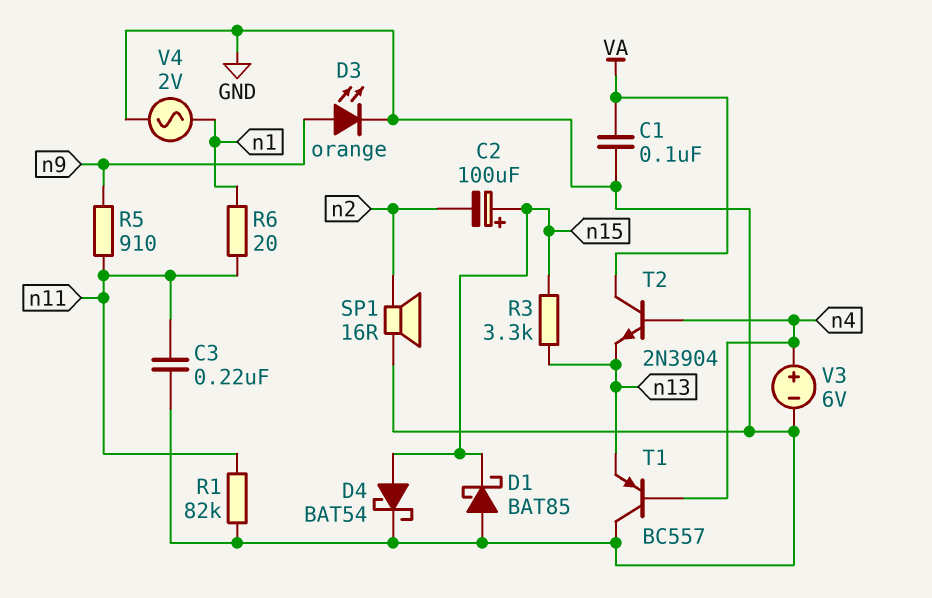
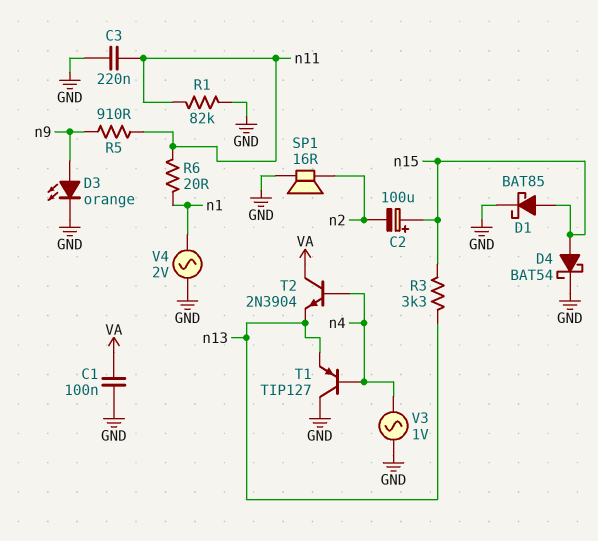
D1: schottky BAT85 (A GND, K n15) -> schottky BAT85 (A n15, K GND)
T1: PNP BC557 (B n4, C GND, E n13) -> PNP TIP127 (B n4, C GND, E n13)
V3: 6V (plus n4, minus GND) -> AC 1V (GND, n4)

